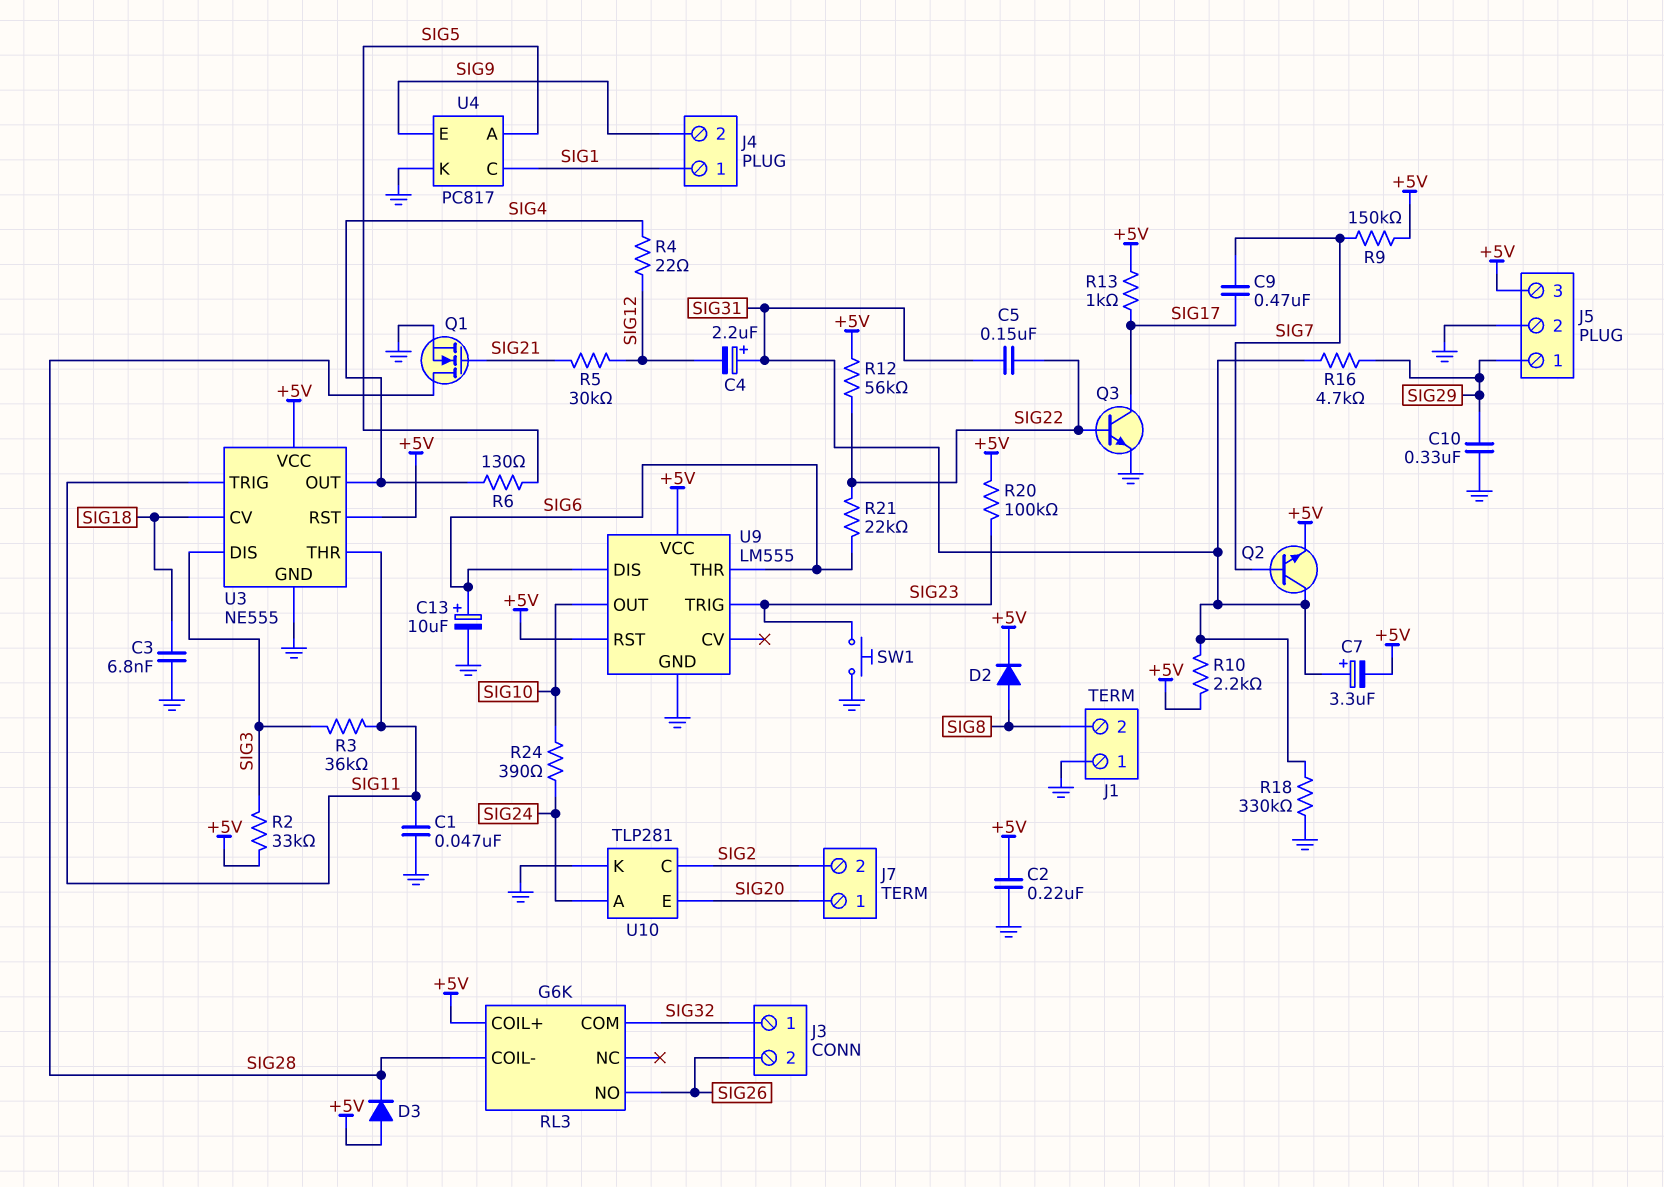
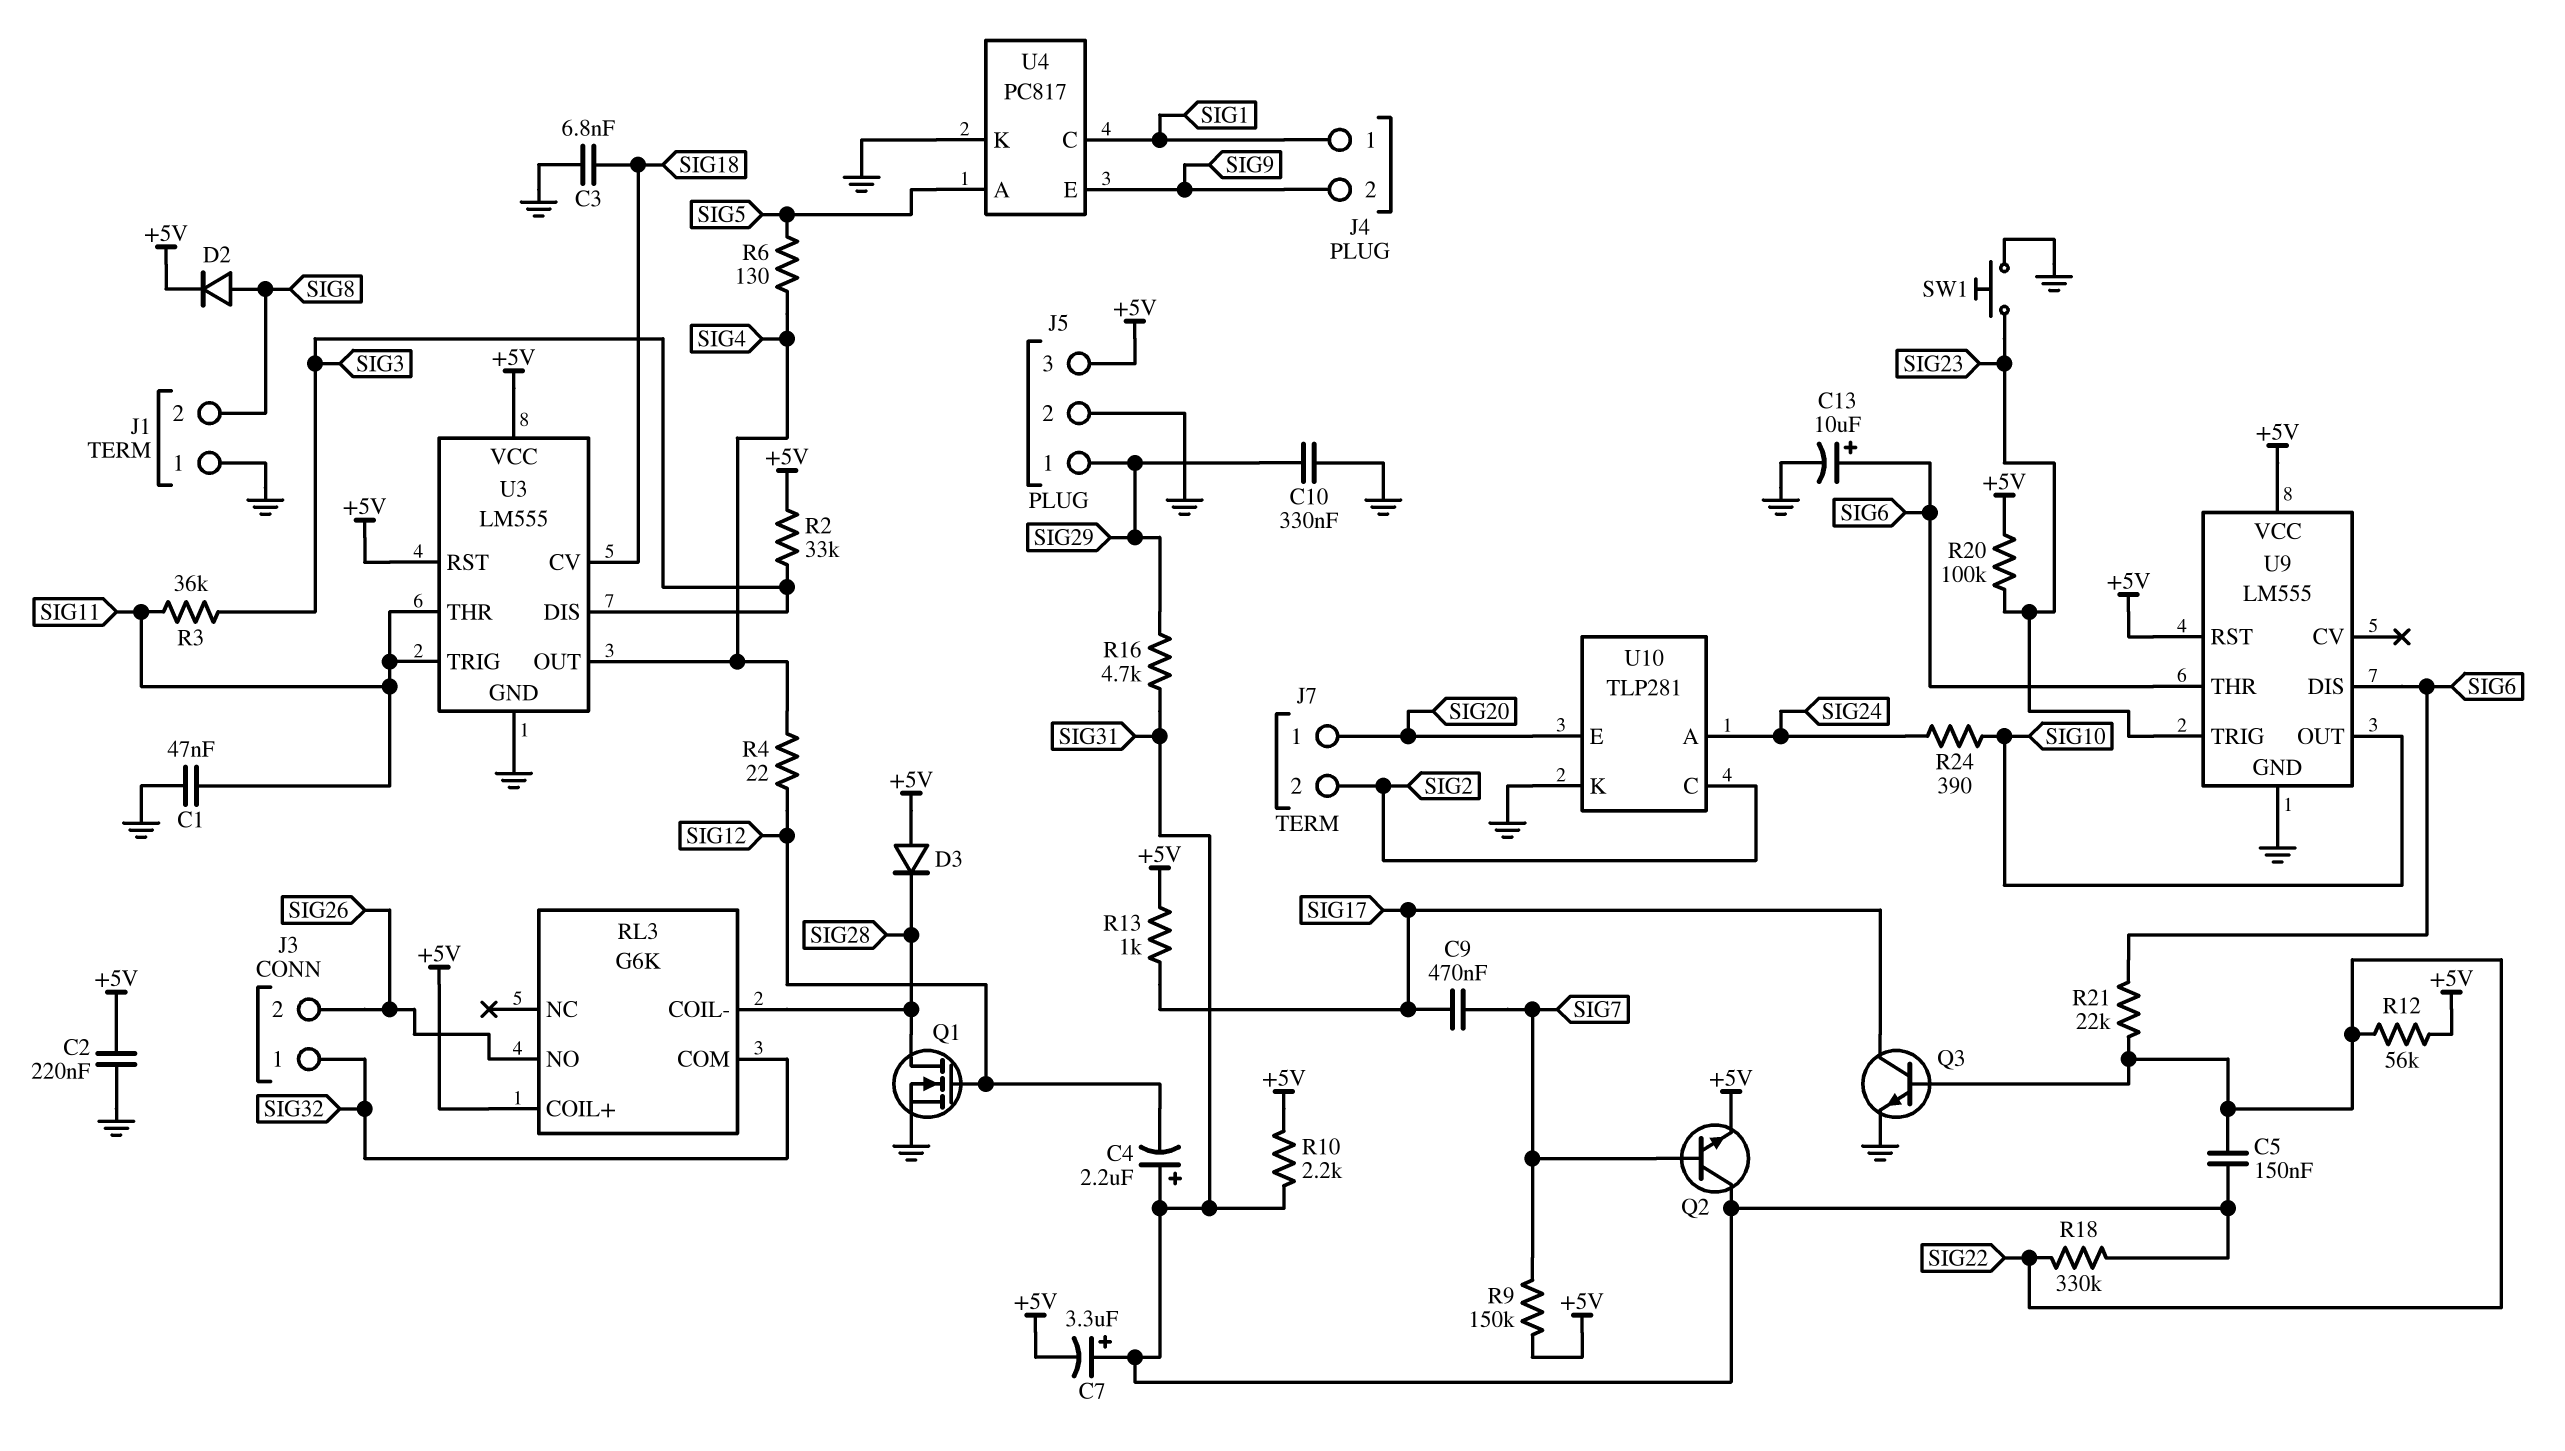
Q1: NMOS (G SIG21, D SIG28, S GND) -> NMOS (G SIG12, D SIG28, S GND)
R5: 30k (SIG12, SIG21) -> none
R18: 330k (GND, SIG31) -> 330k (SIG22, SIG31)
U3: NE555 -> LM555

